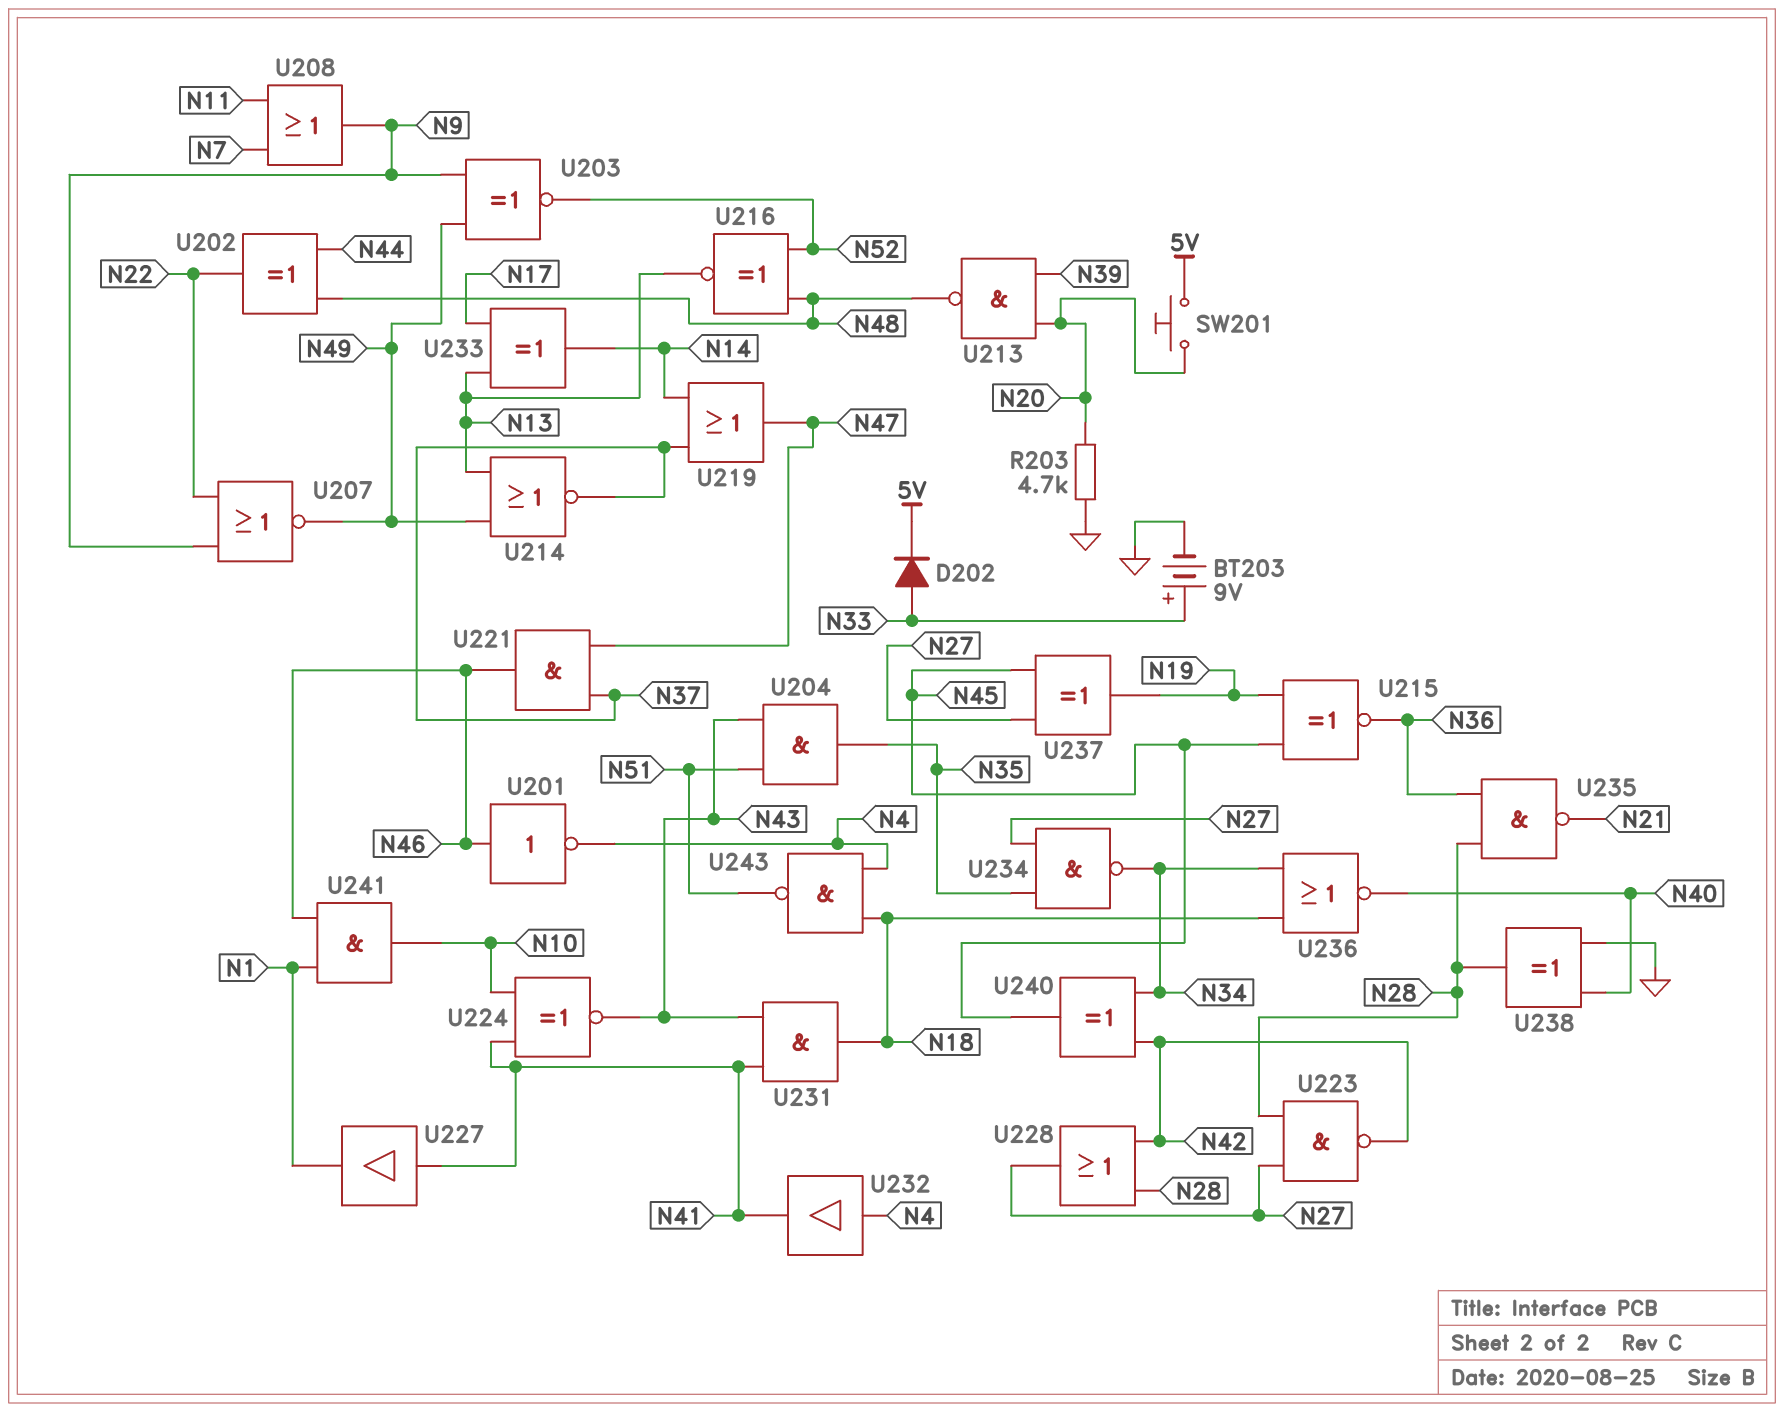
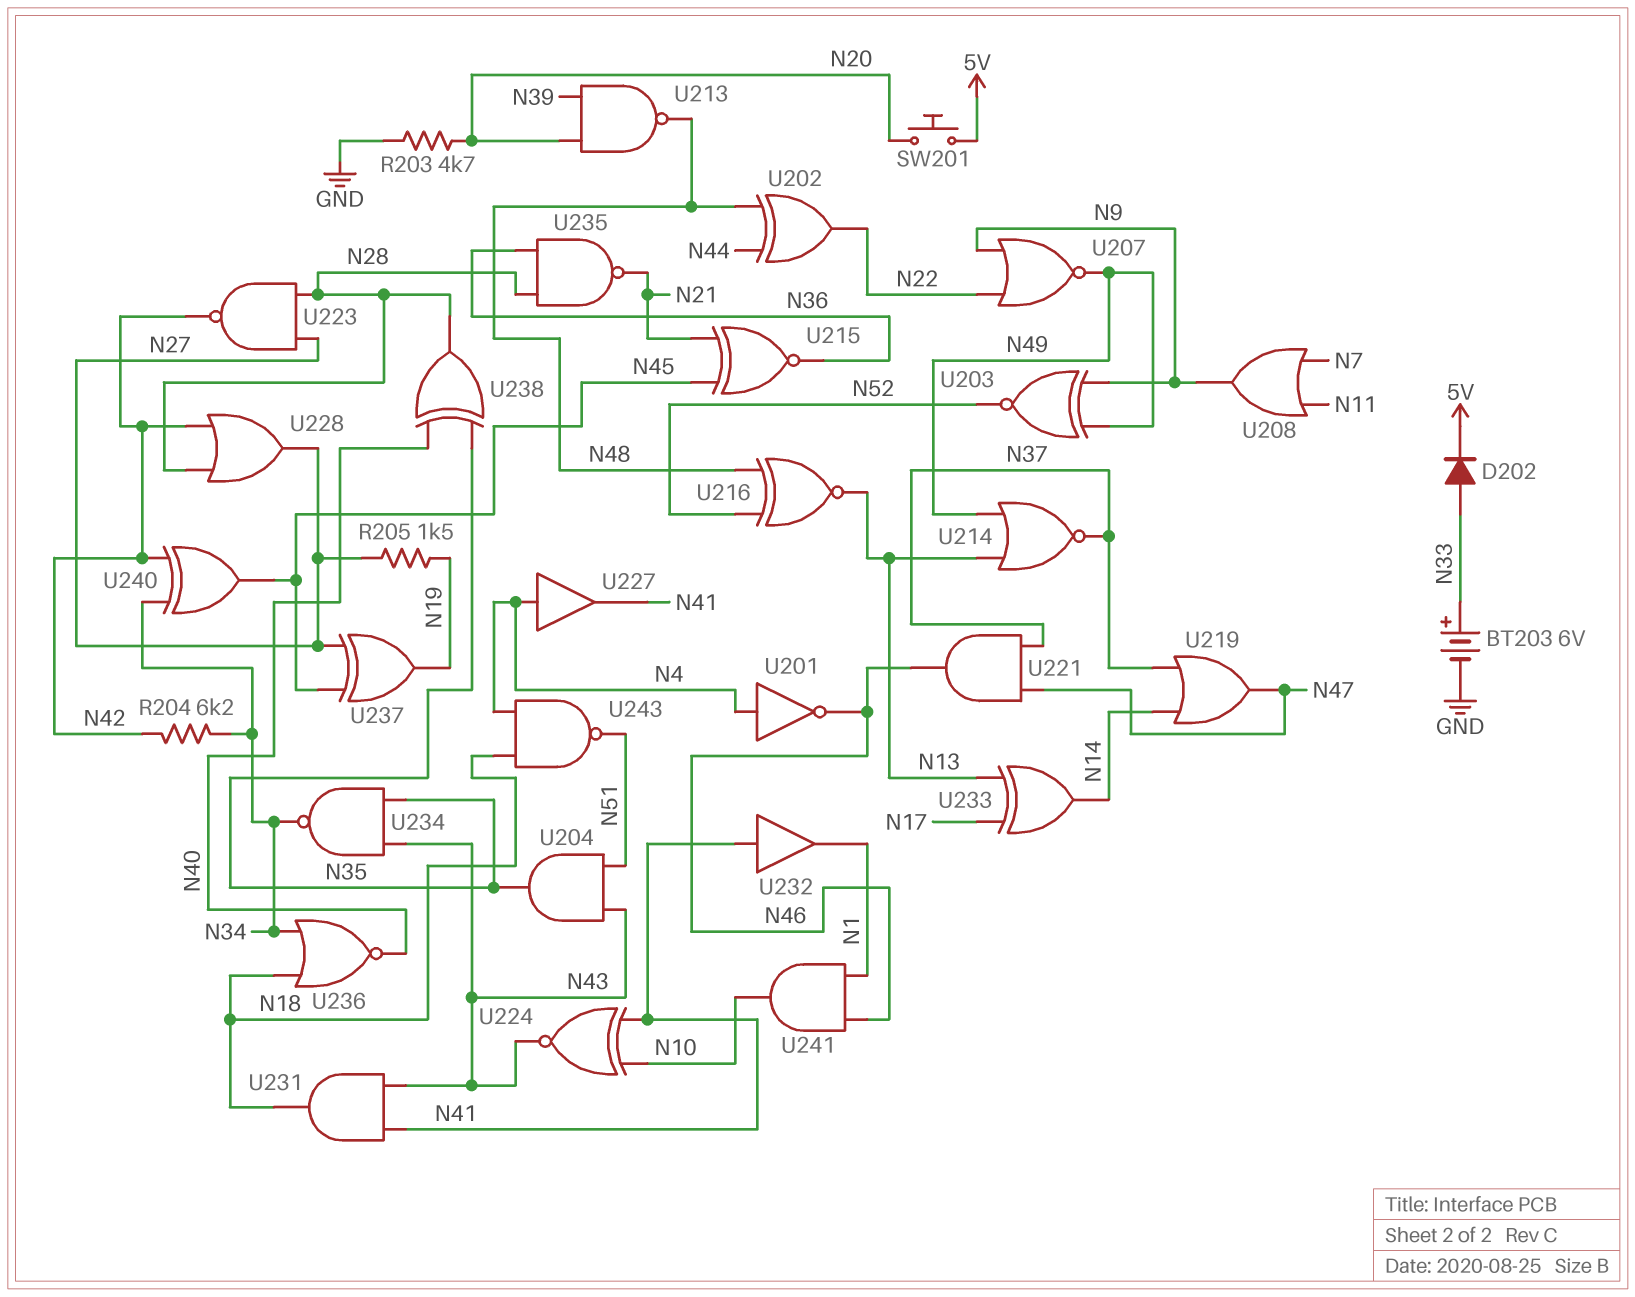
BT203: 9V (plus N33, minus GND) -> 6V (plus N33, minus GND)
R204: none -> 6.2k (N34, N42)
R205: none -> 1.5k (N19, N27)
U201: NOT (in N46, out N4) -> NOT (in N4, out N46)
U215: XNOR (in N19, in N45, out N36) -> XNOR (in N21, in N45, out N36)
U227: buffer (in N41, out N1) -> buffer (in N4, out N41)
U232: buffer (in N4, out N41) -> buffer (in N41, out N1)
U234: NAND (in N27, in N35, out N34) -> NAND (in N35, in N43, out N34)
U238: XOR (in GND, in N40, out N28) -> XOR (in N35, in N40, out N28)

